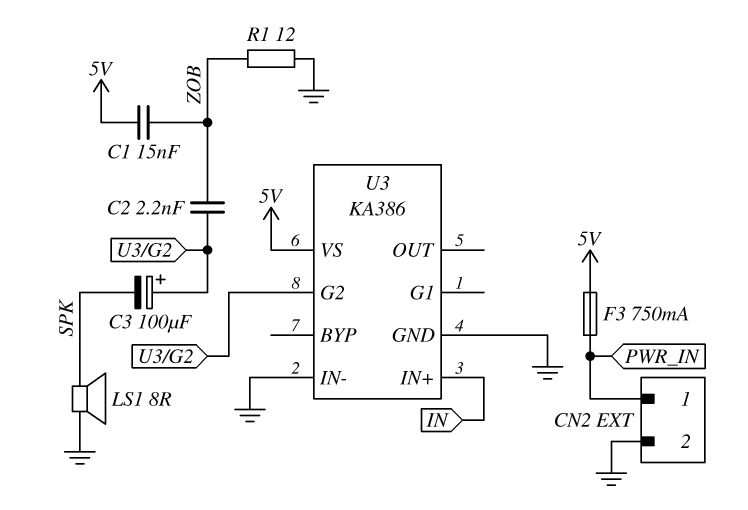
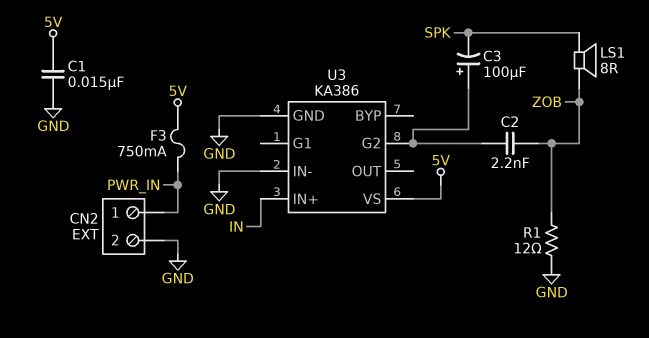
C1: 15nF (5V, ZOB) -> 15nF (5V, GND)
LS1: speaker 8R (GND, SPK) -> speaker 8R (SPK, ZOB)

